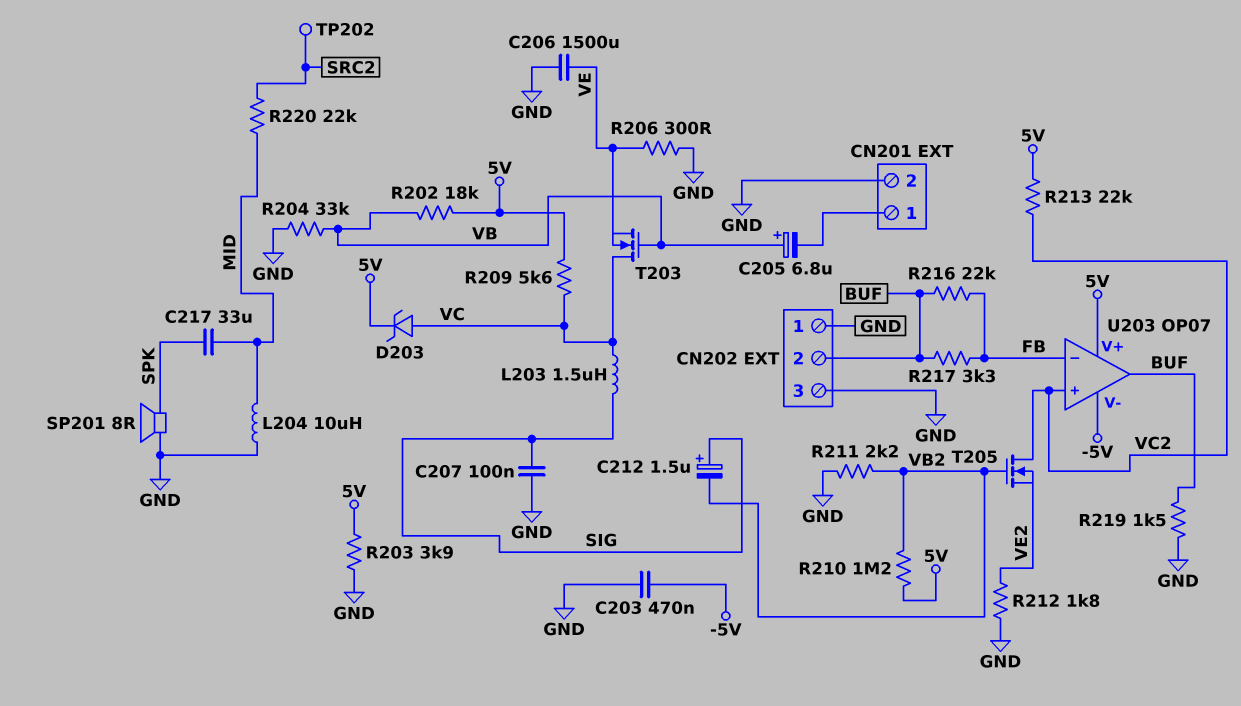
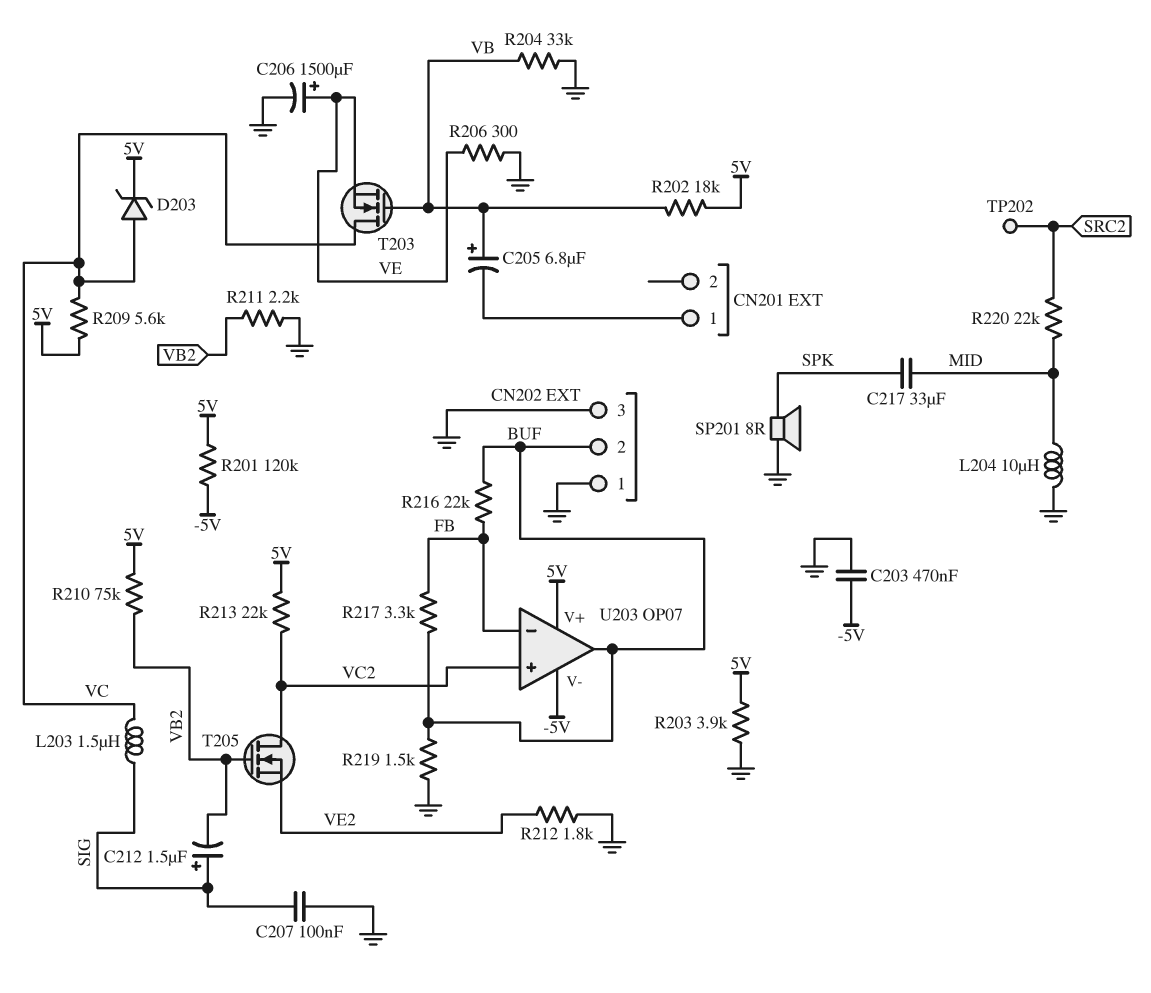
C206: 1500uF (GND, VE) -> 1500uF (plus VE, minus GND)
CN201 pin 2: GND -> none
R201: none -> 120k (-5V, 5V)
R210: 1.2M (5V, VB2) -> 75k (5V, VB2)

